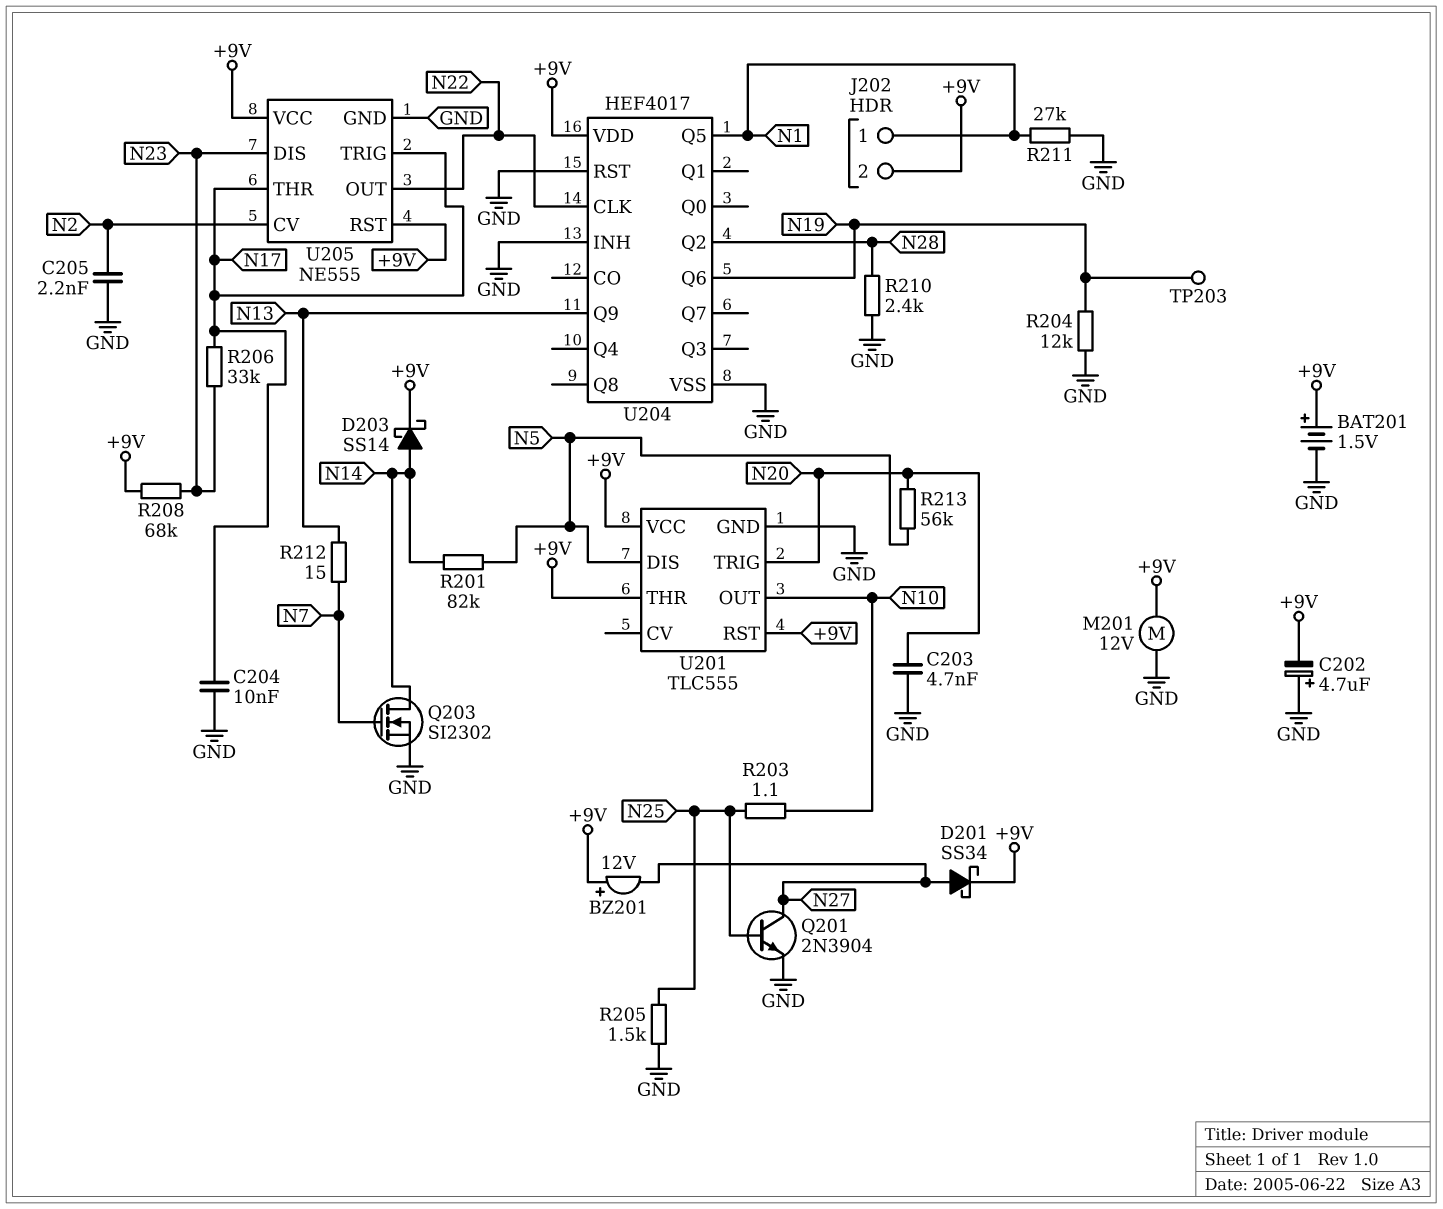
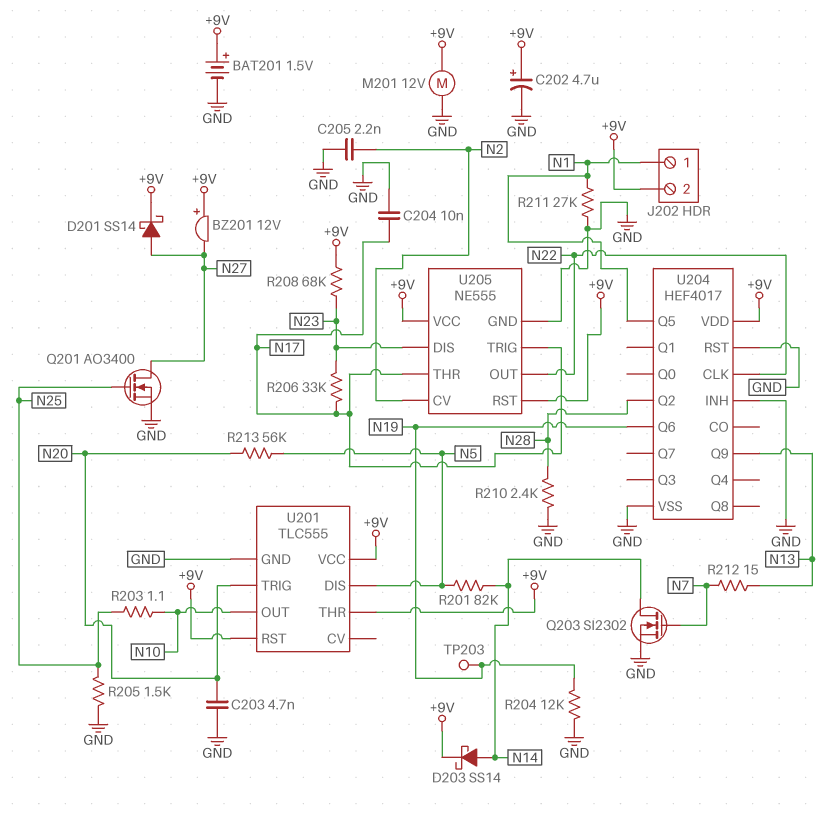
C202: 4.7uF (plus GND, minus +9V) -> 4.7uF (plus +9V, minus GND)
D201: schottky SS34 (A N27, K +9V) -> schottky SS14 (A N27, K +9V)
Q201: NPN 2N3904 (B N25, C N27, E GND) -> NMOS AO3400 (G N25, D N27, S GND)

